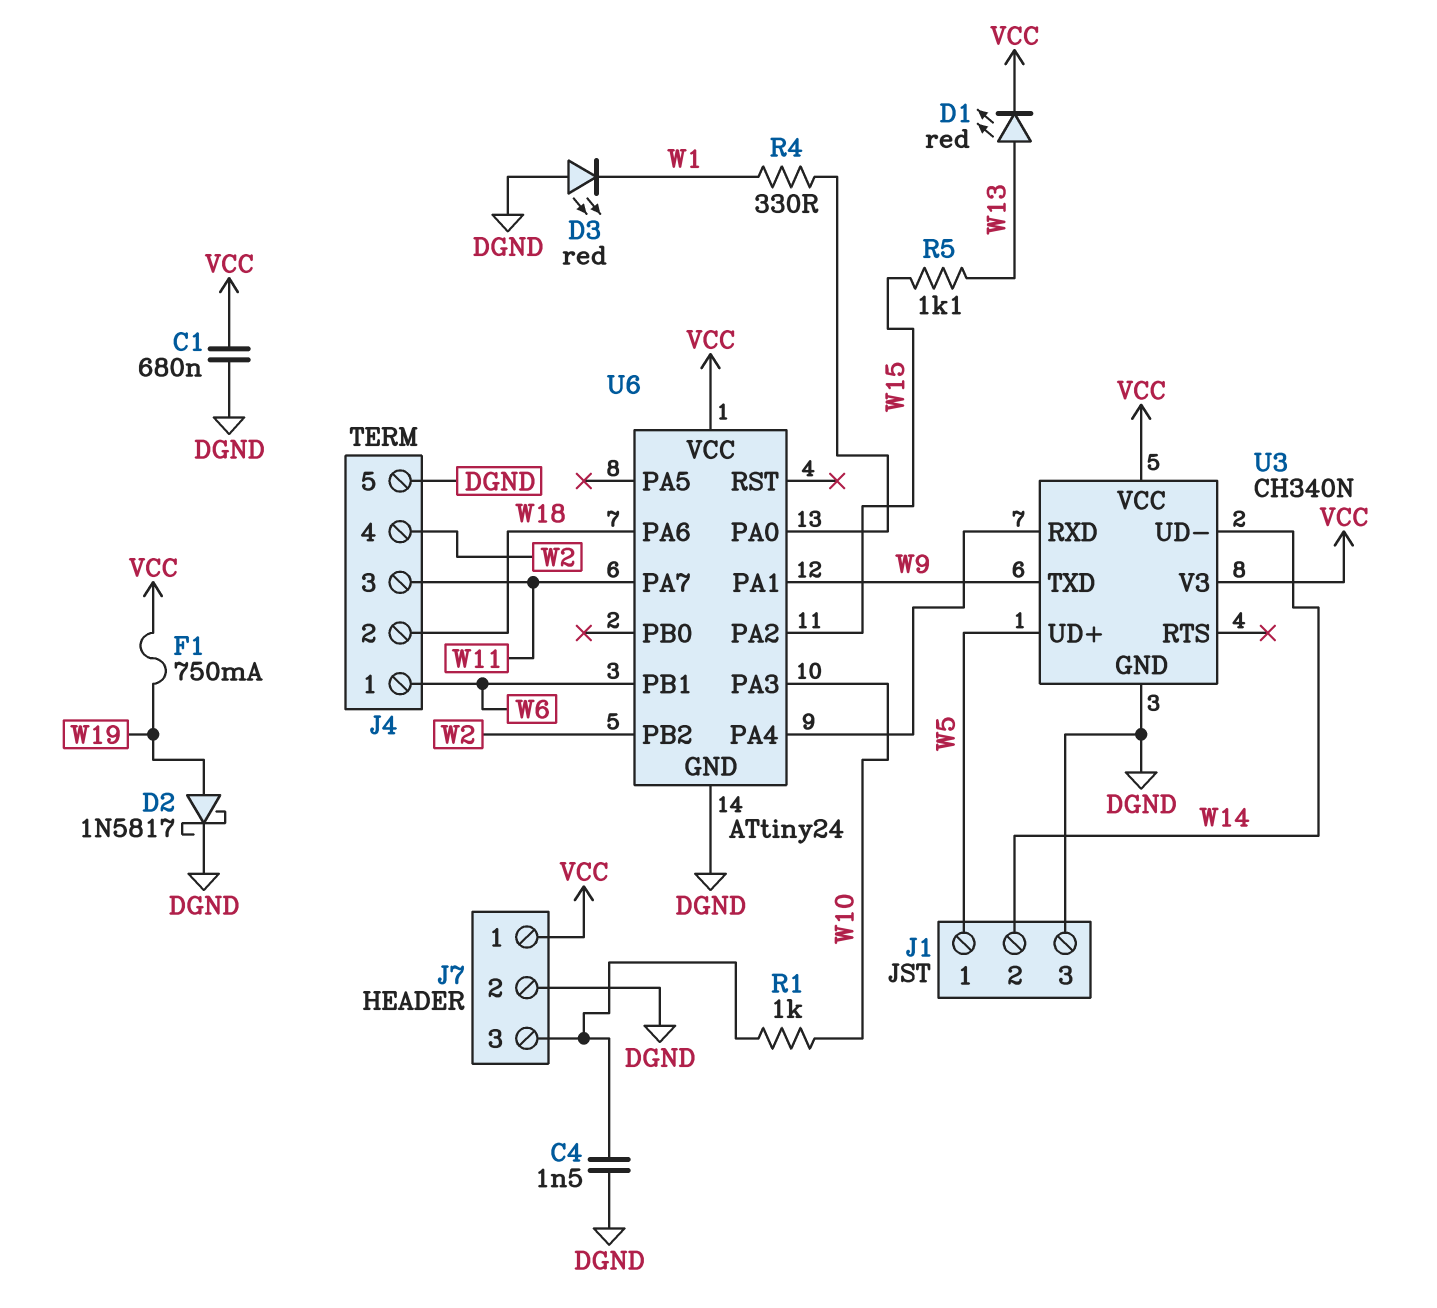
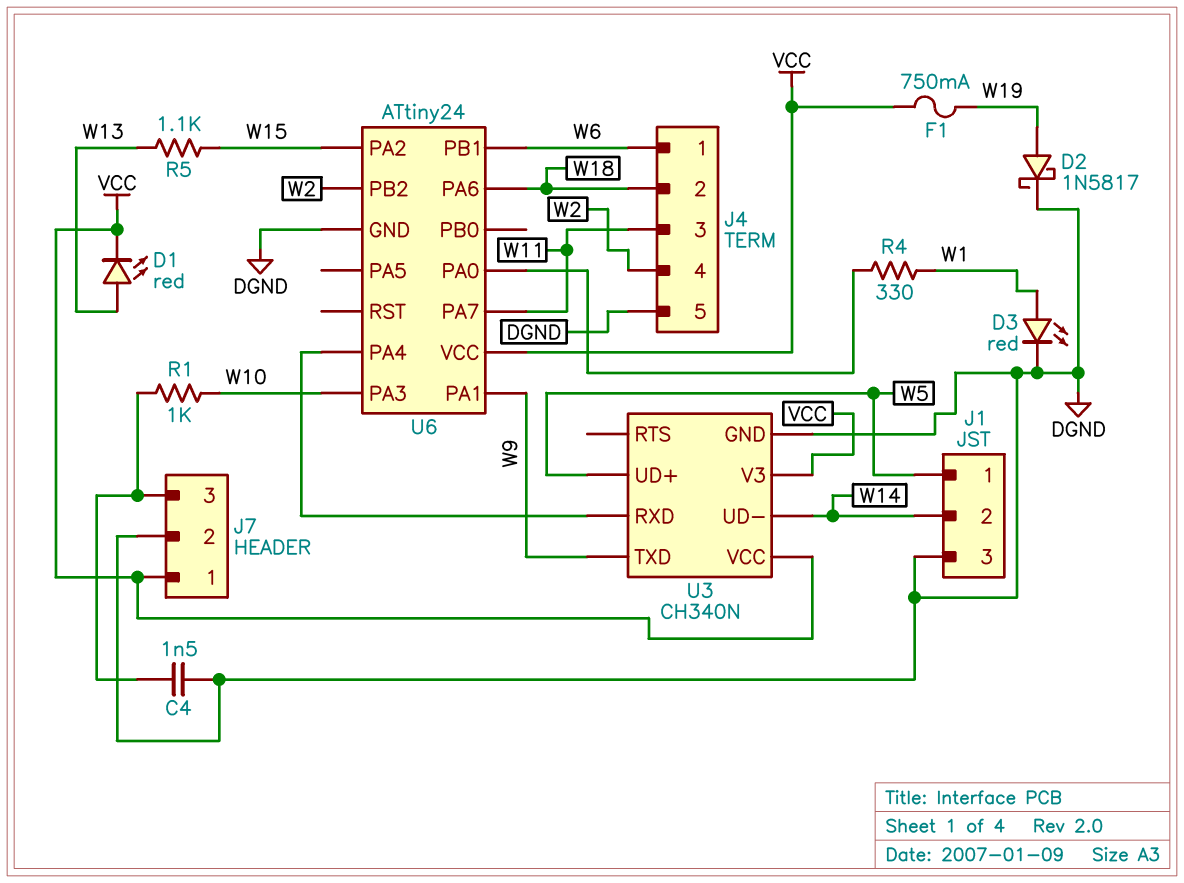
C1: 680nF (DGND, VCC) -> none
D3: LED red (A DGND, K W1) -> LED red (A W1, K DGND)

